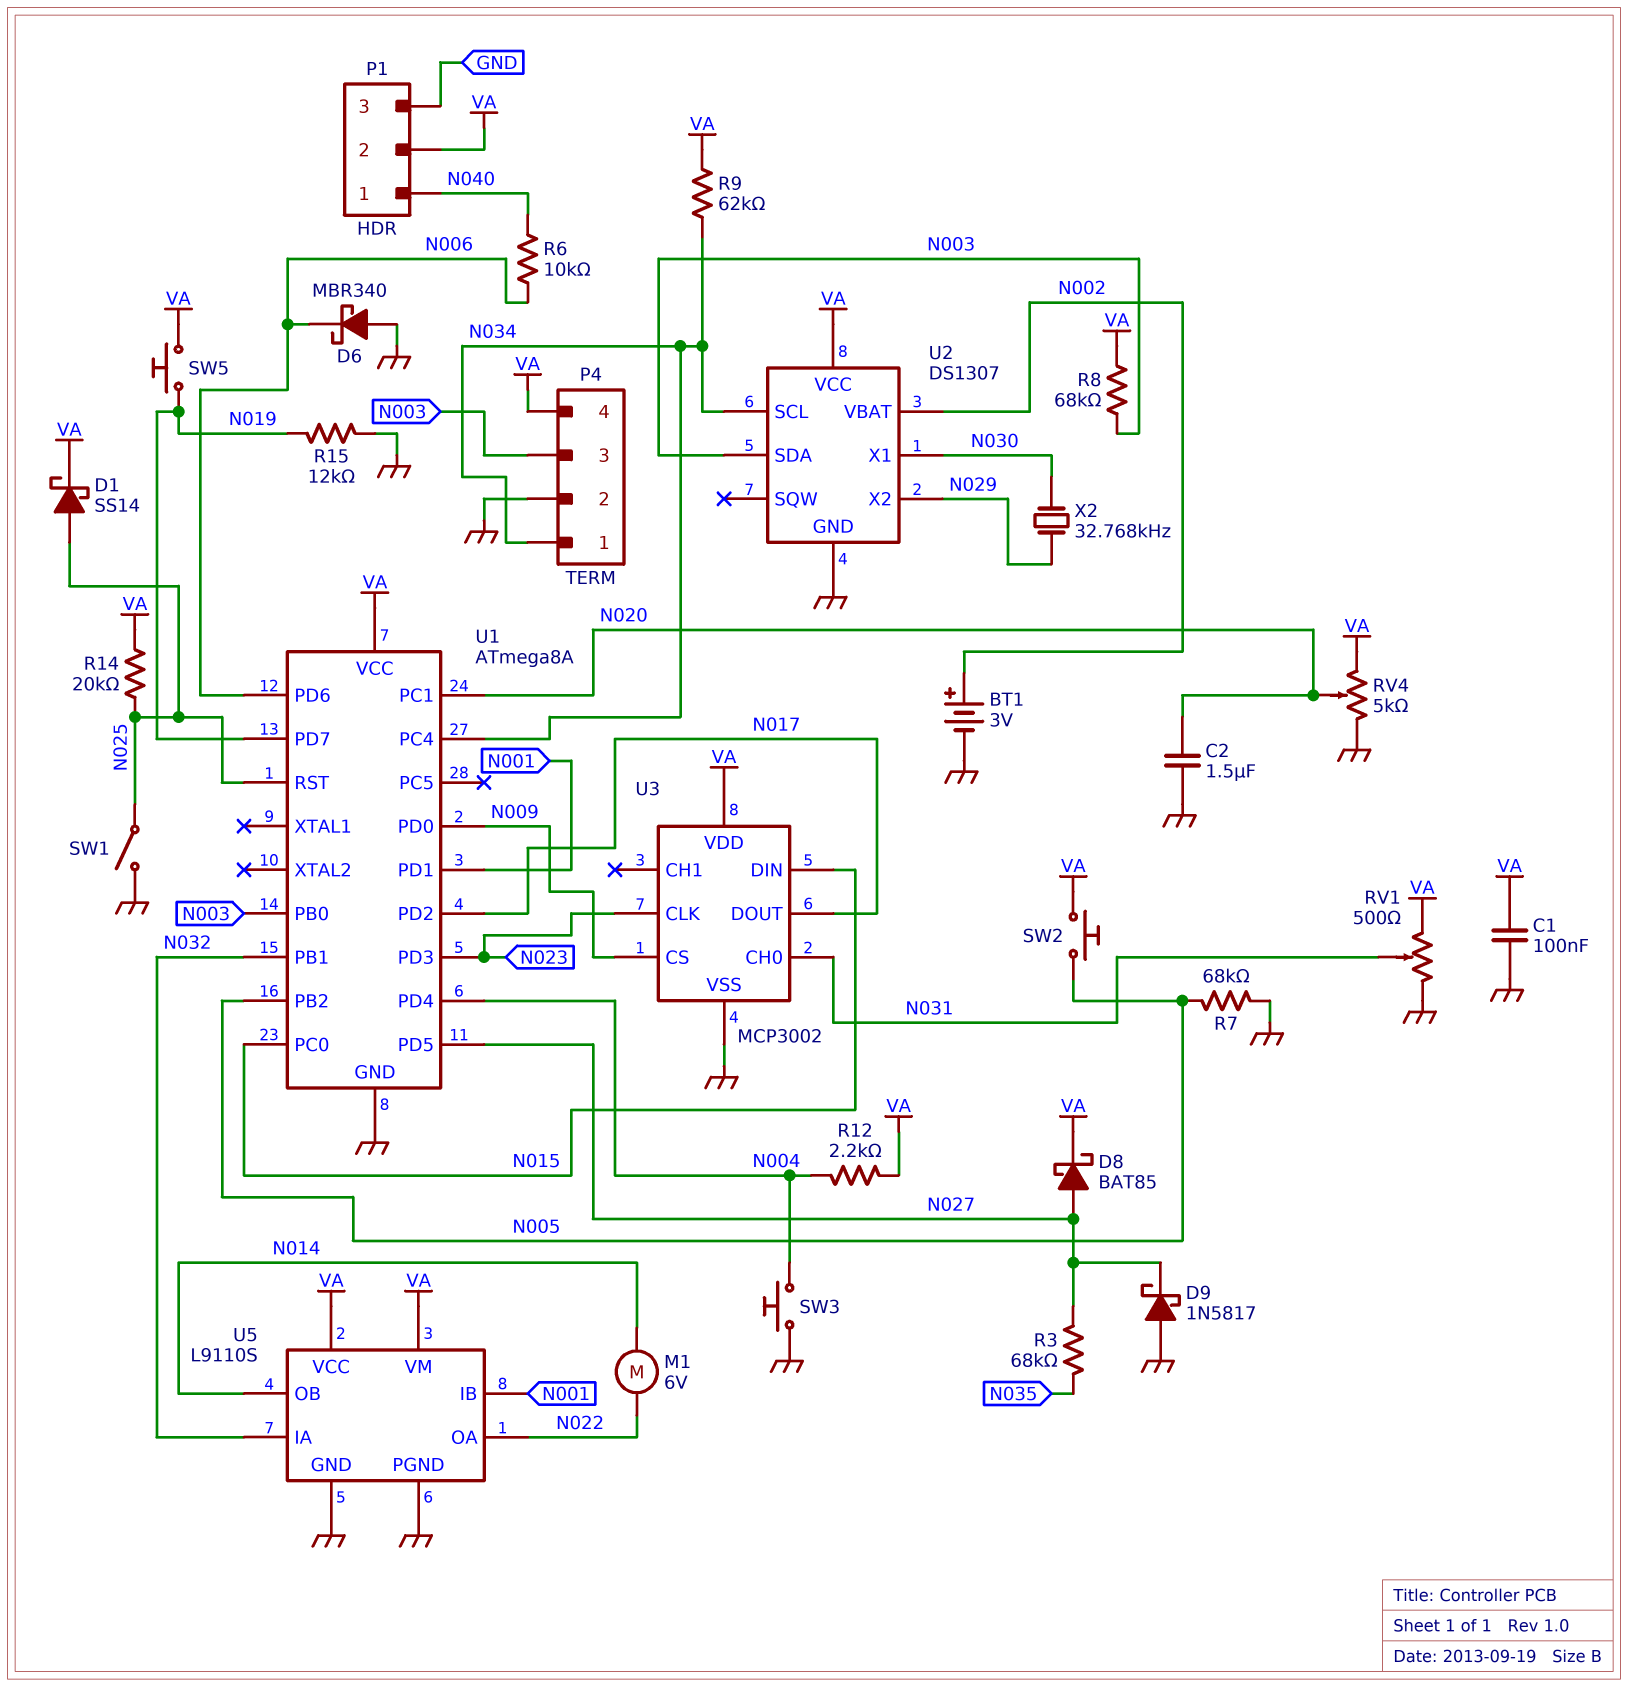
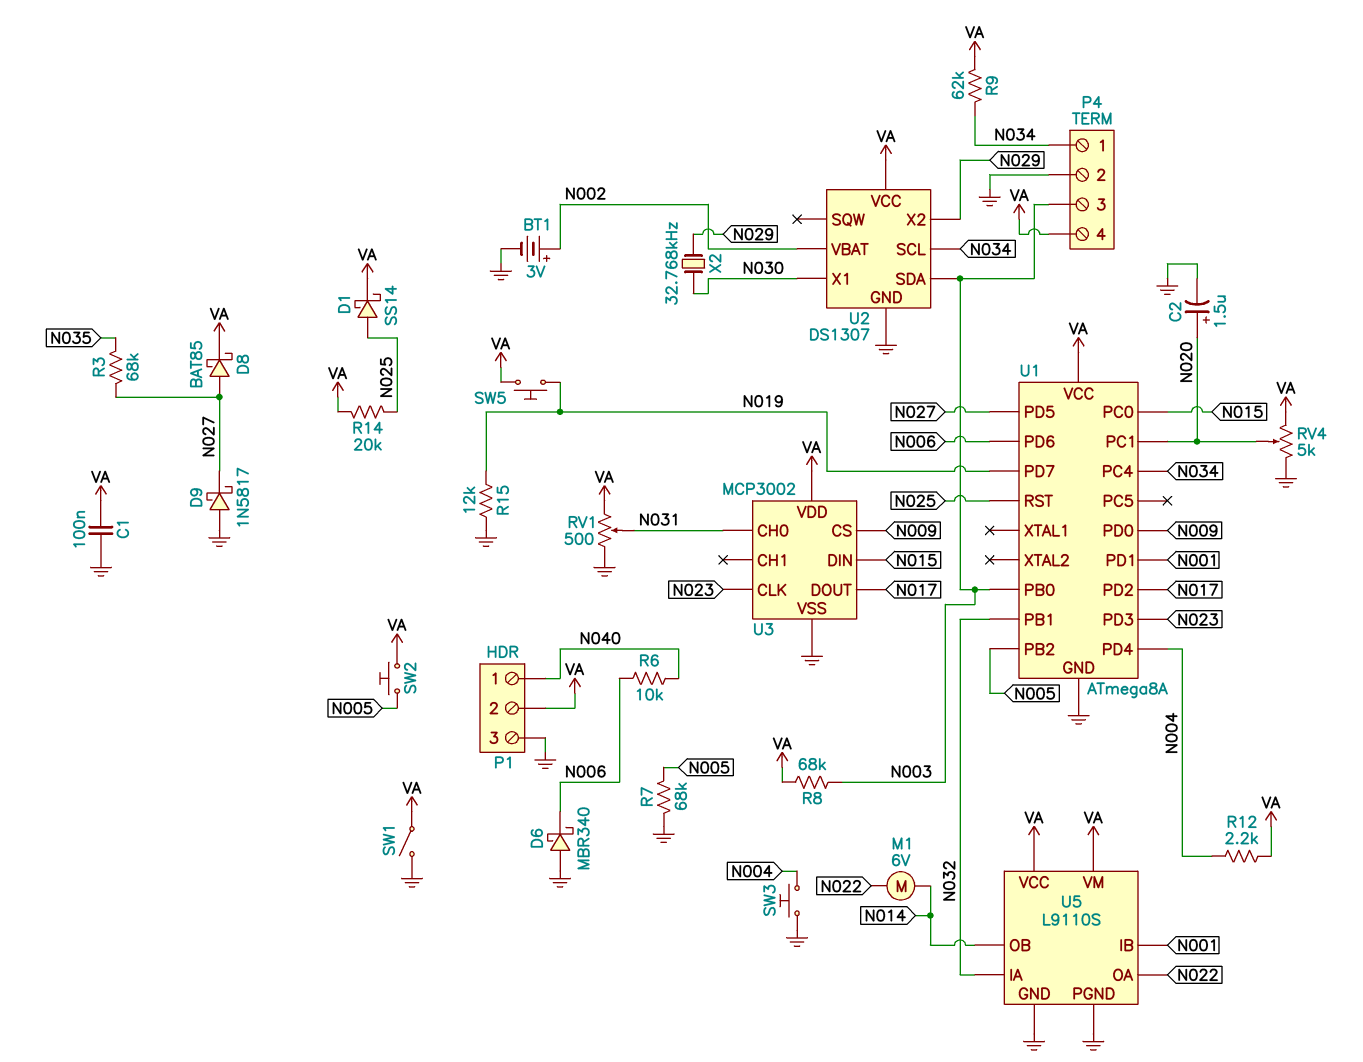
C2: 1.5uF (GND, N020) -> 1.5uF (plus N020, minus GND)
SW1: switch (GND, N025) -> switch (GND, VA)

